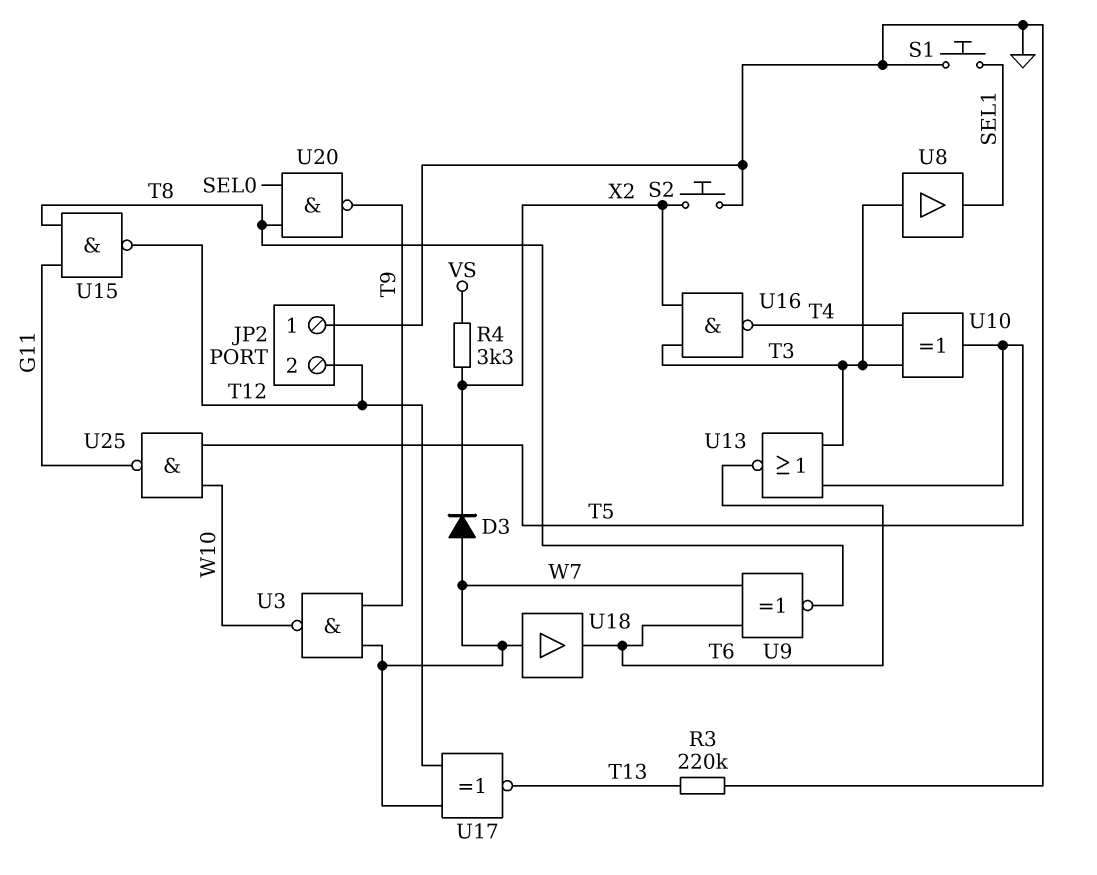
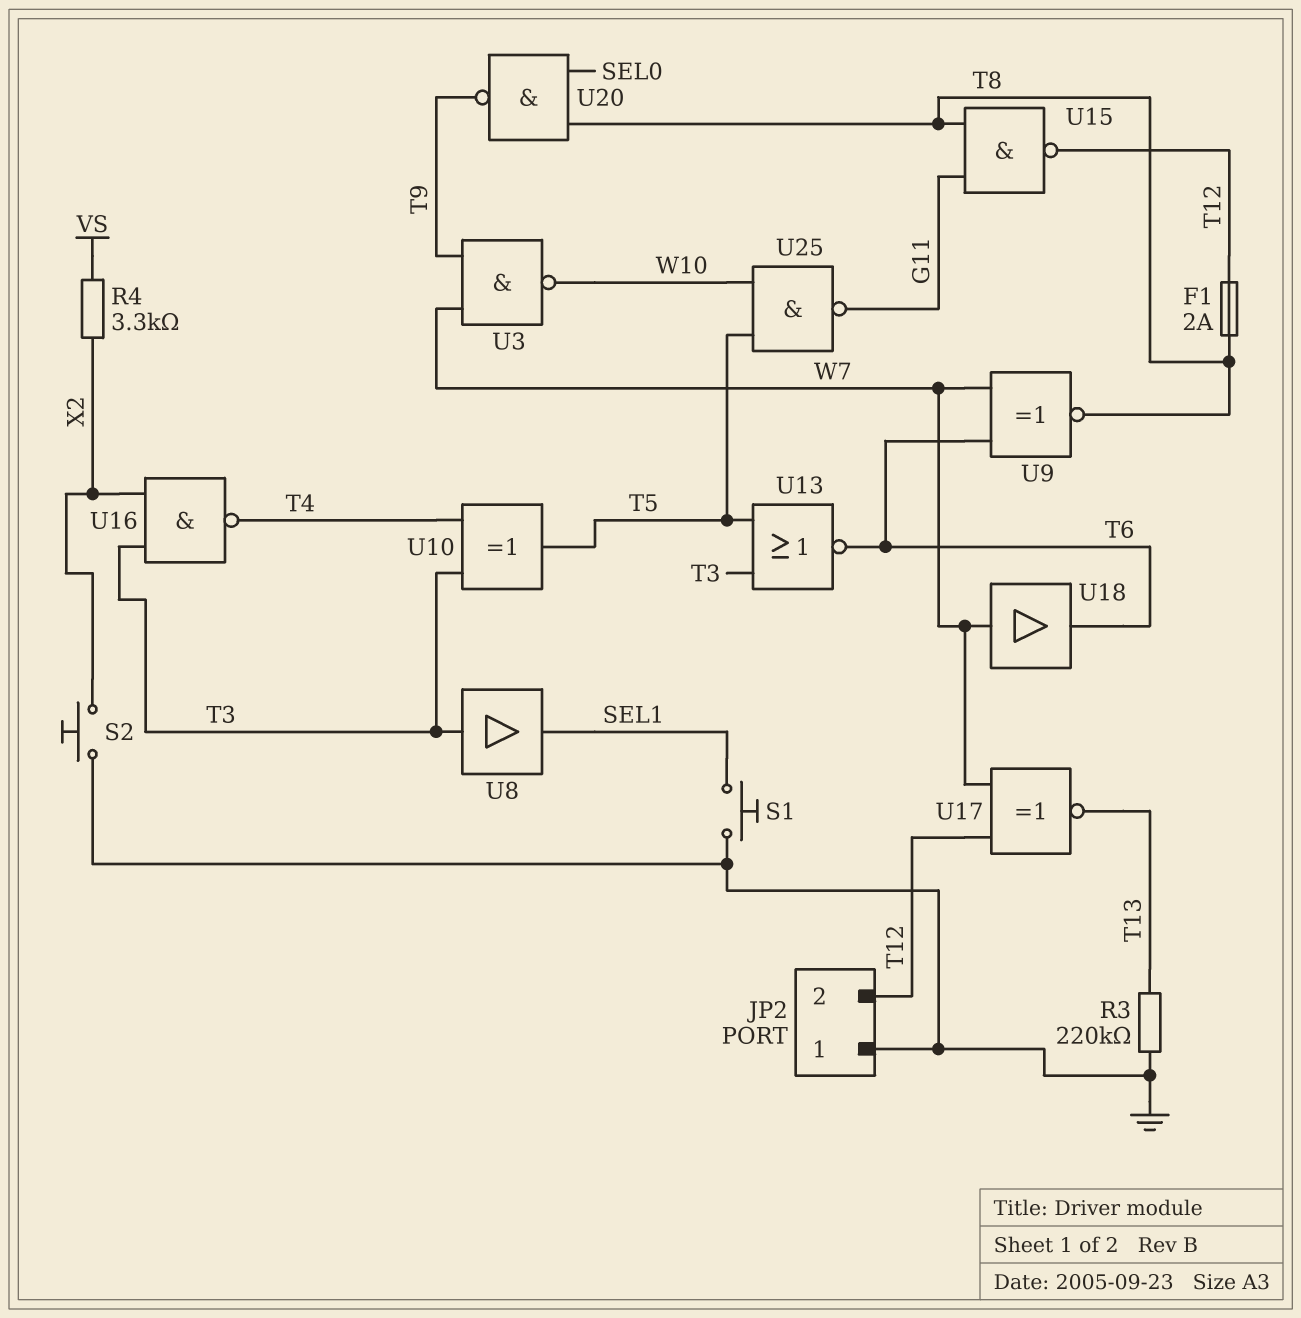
D3: diode (A W7, K X2) -> none
F1: none -> 2A (T8, T12)

